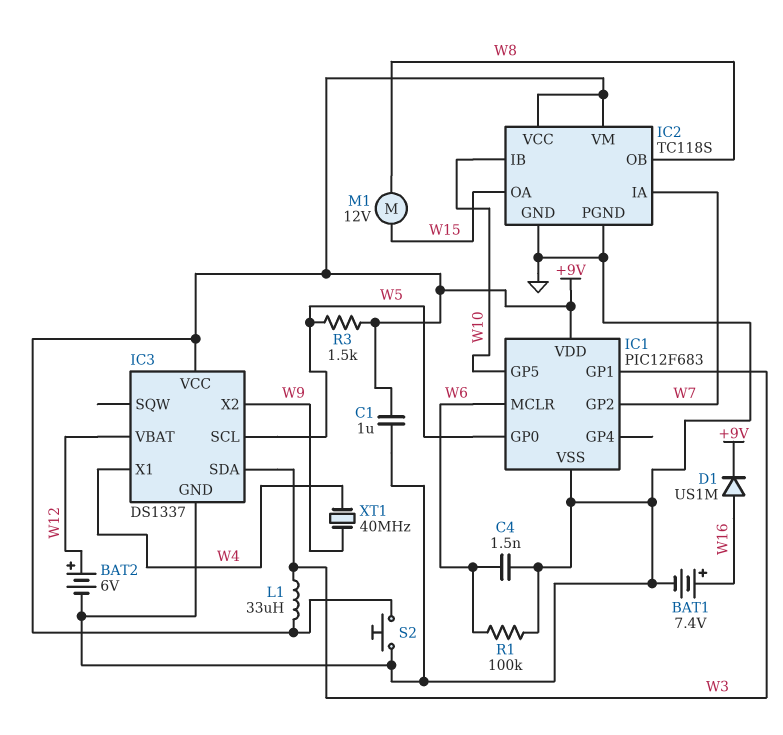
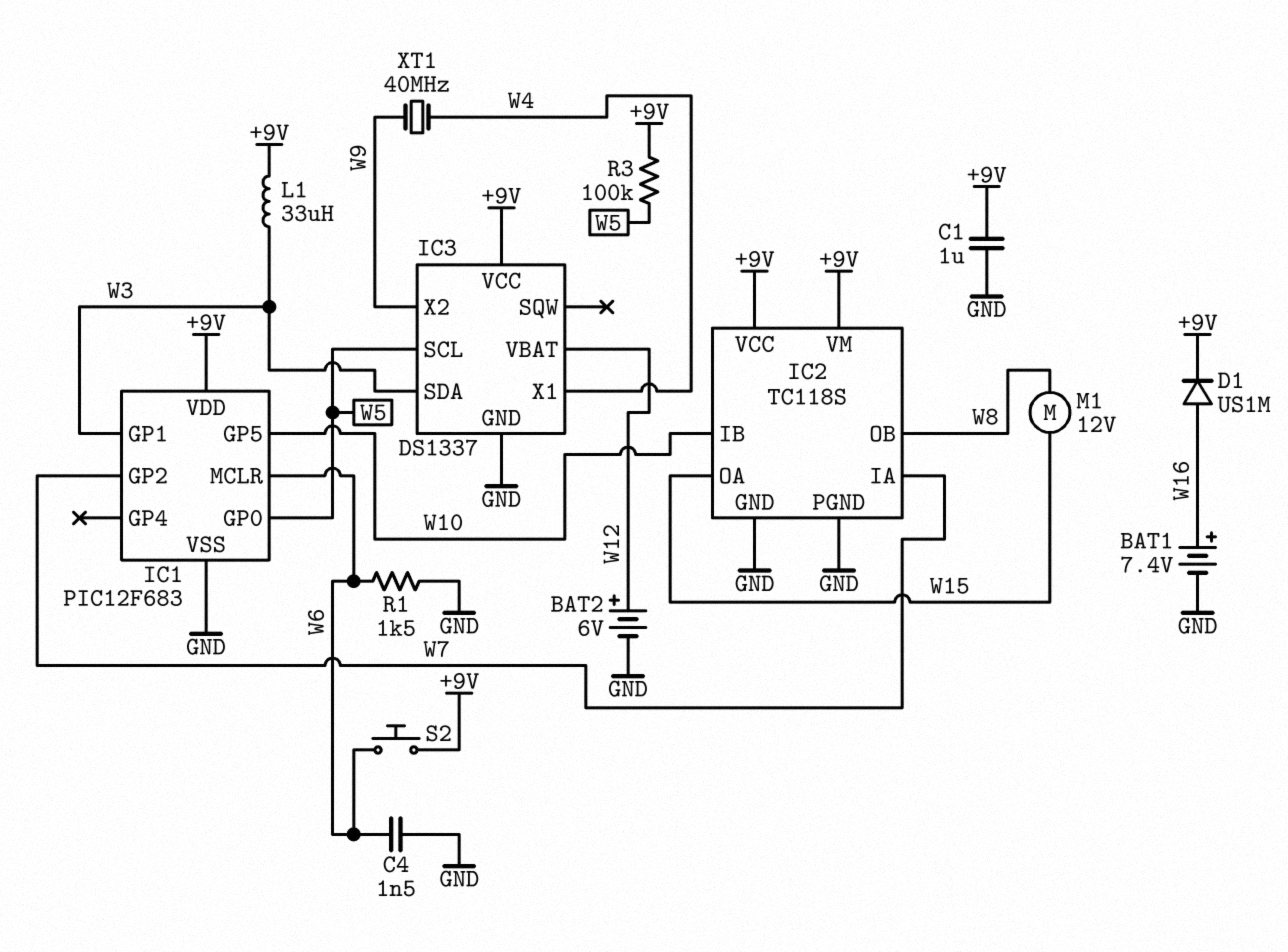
R1: 100k (GND, W6) -> 1.5k (GND, W6)
R3: 1.5k (+9V, W5) -> 100k (+9V, W5)
S2: button (+9V, GND) -> button (+9V, W6)

